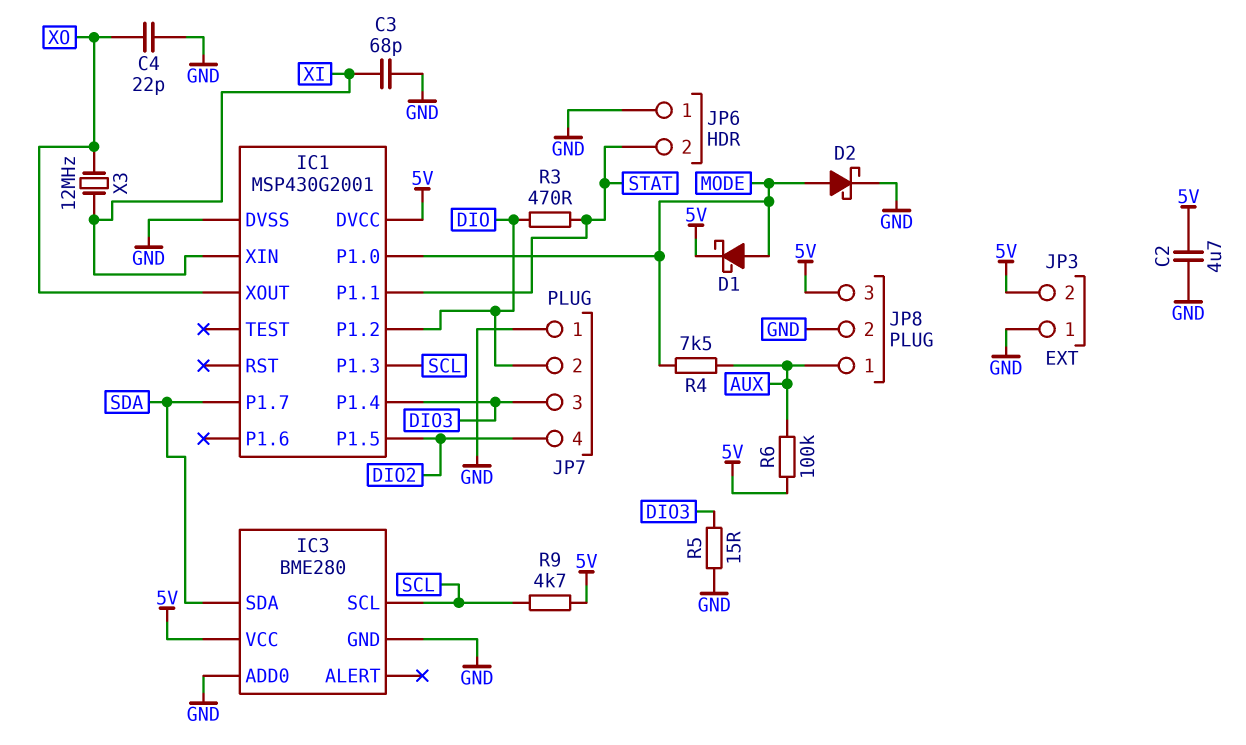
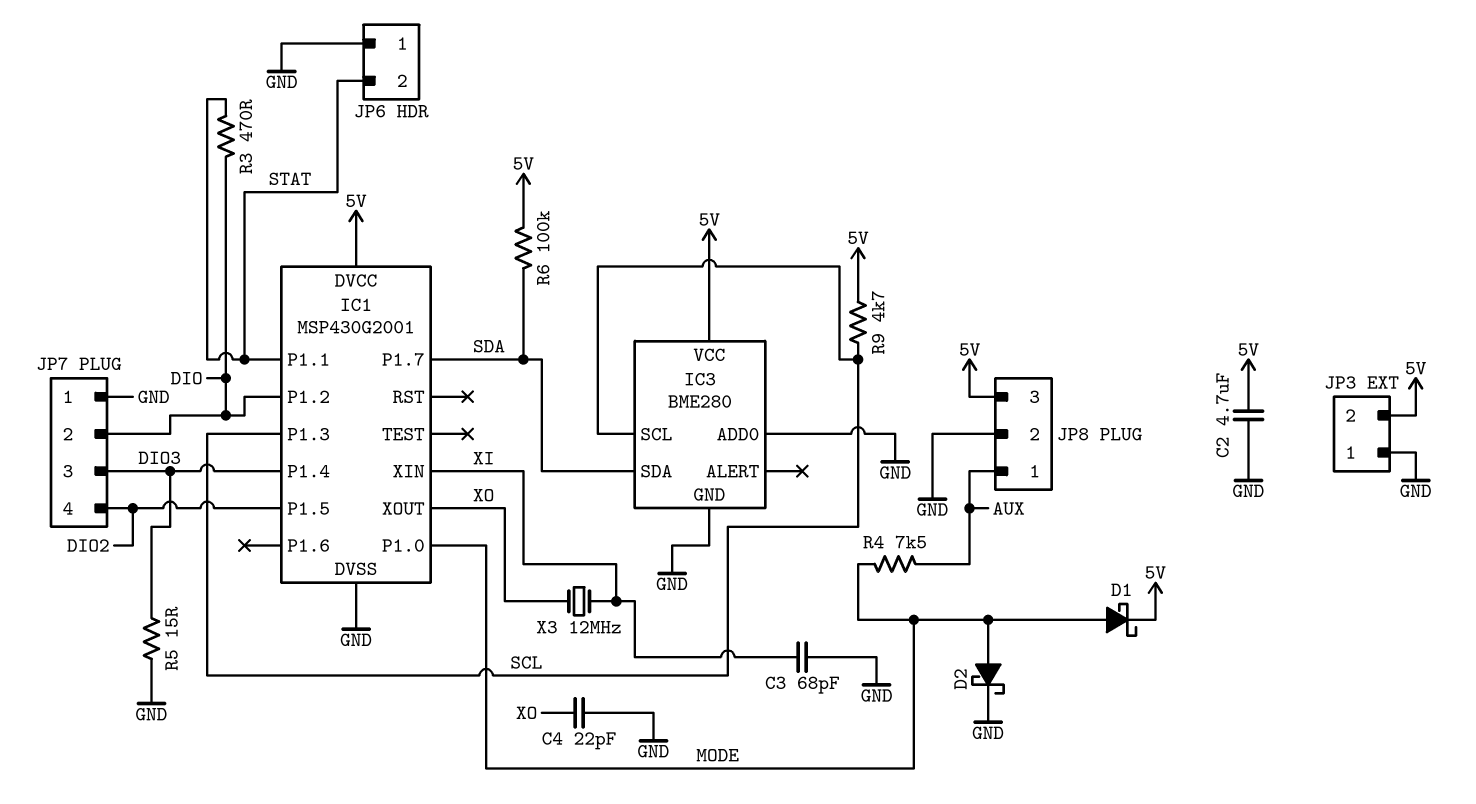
R6: 100k (5V, AUX) -> 100k (5V, SDA)

